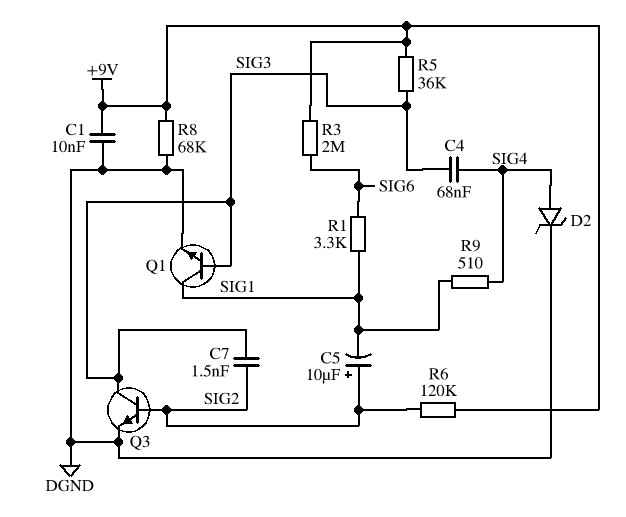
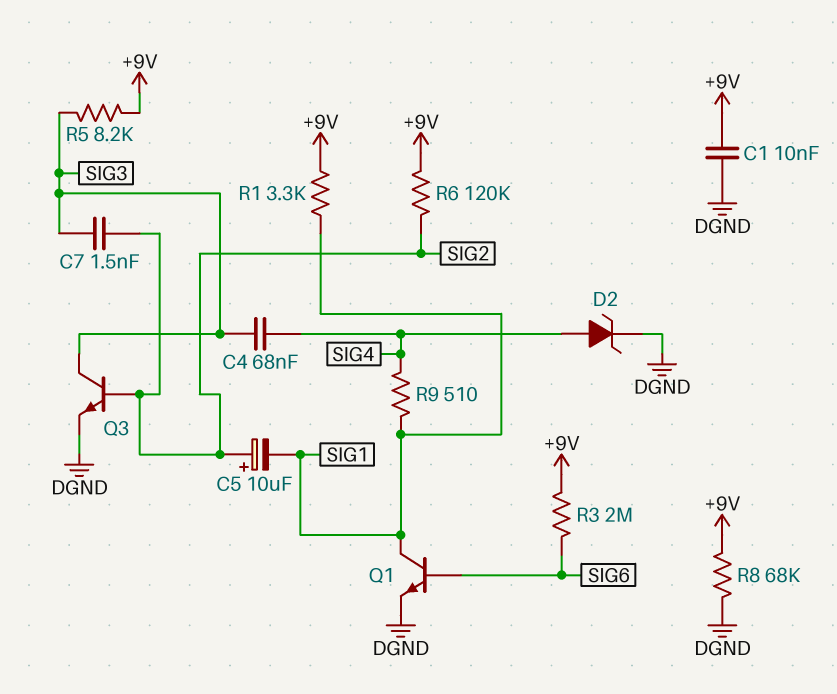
Q1: NPN (B SIG3, C SIG1, E DGND) -> NPN (B SIG6, C SIG1, E DGND)
R1: 3.3k (SIG1, SIG6) -> 3.3k (+9V, SIG1)
R5: 36k (+9V, SIG3) -> 8.2k (+9V, SIG3)

